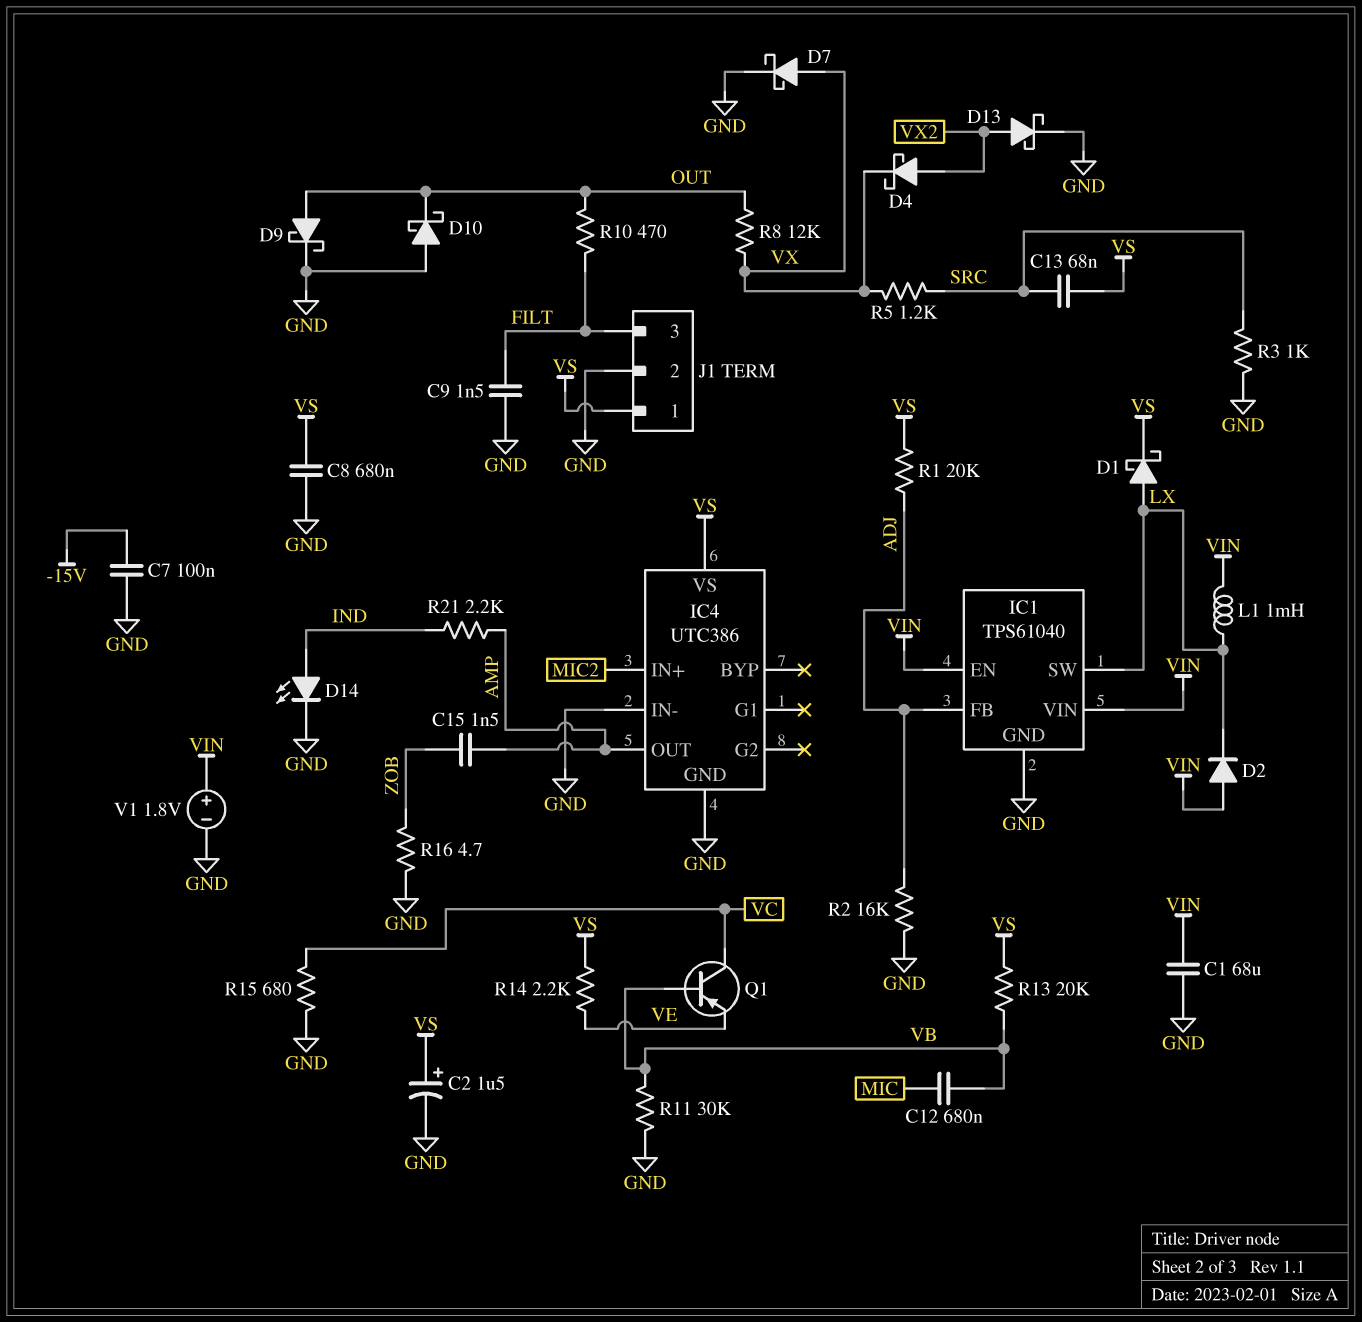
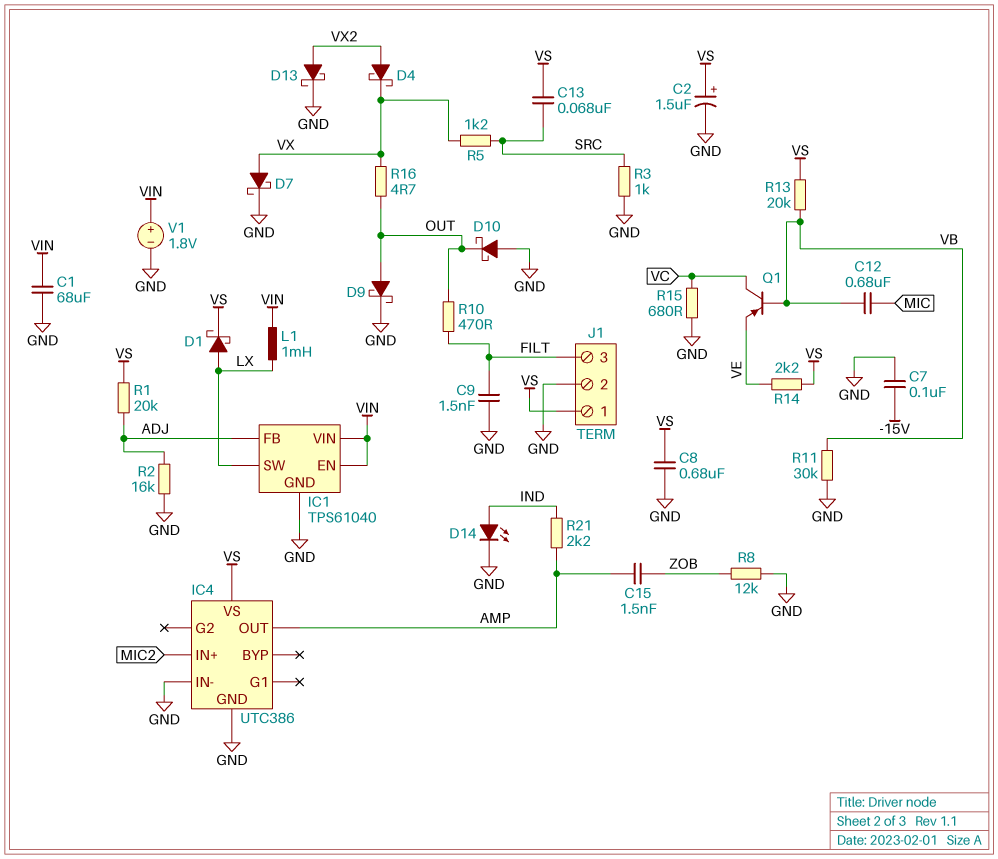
D2: diode (A VIN, K LX) -> none
R8: 12k (OUT, VX) -> 12k (GND, ZOB)
R16: 4.7 (GND, ZOB) -> 4.7 (OUT, VX)

